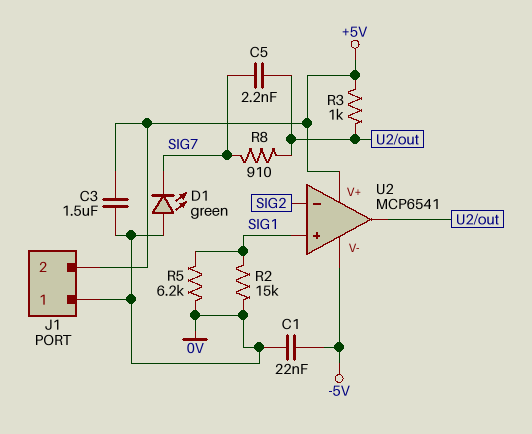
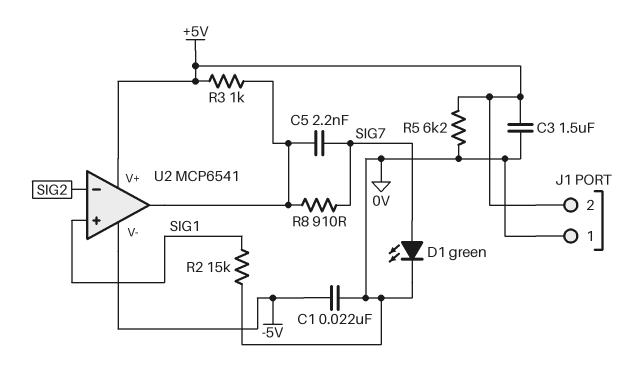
D1: LED green (A 0V, K SIG7) -> LED green (A SIG7, K 0V)
R5: 6.2k (0V, SIG1) -> 6.2k (+5V, 0V)

